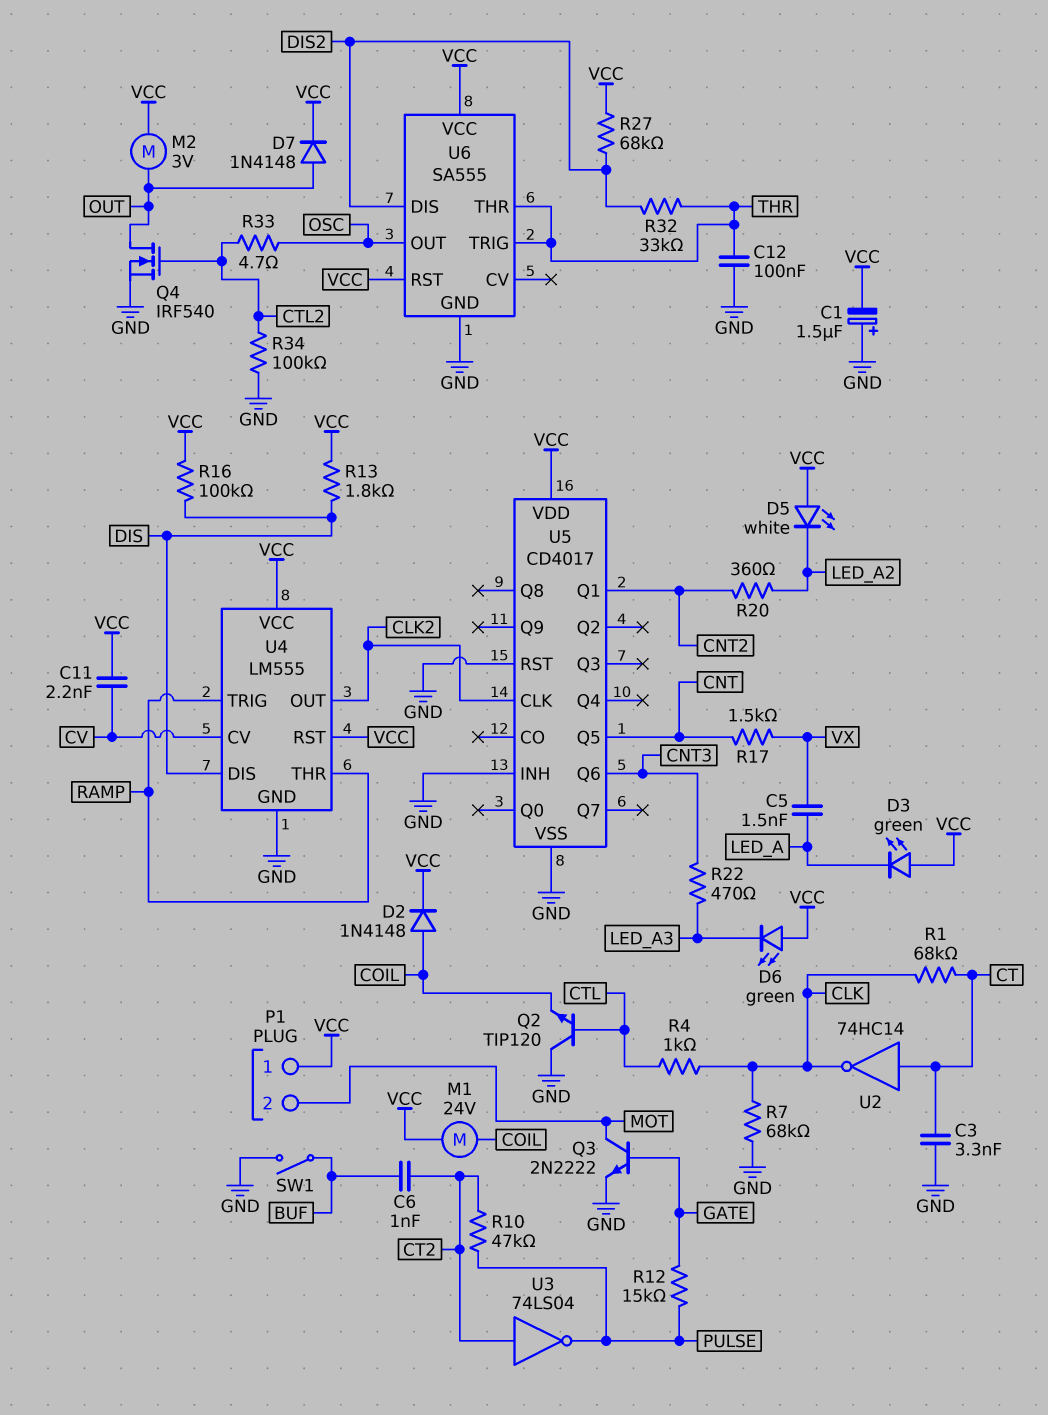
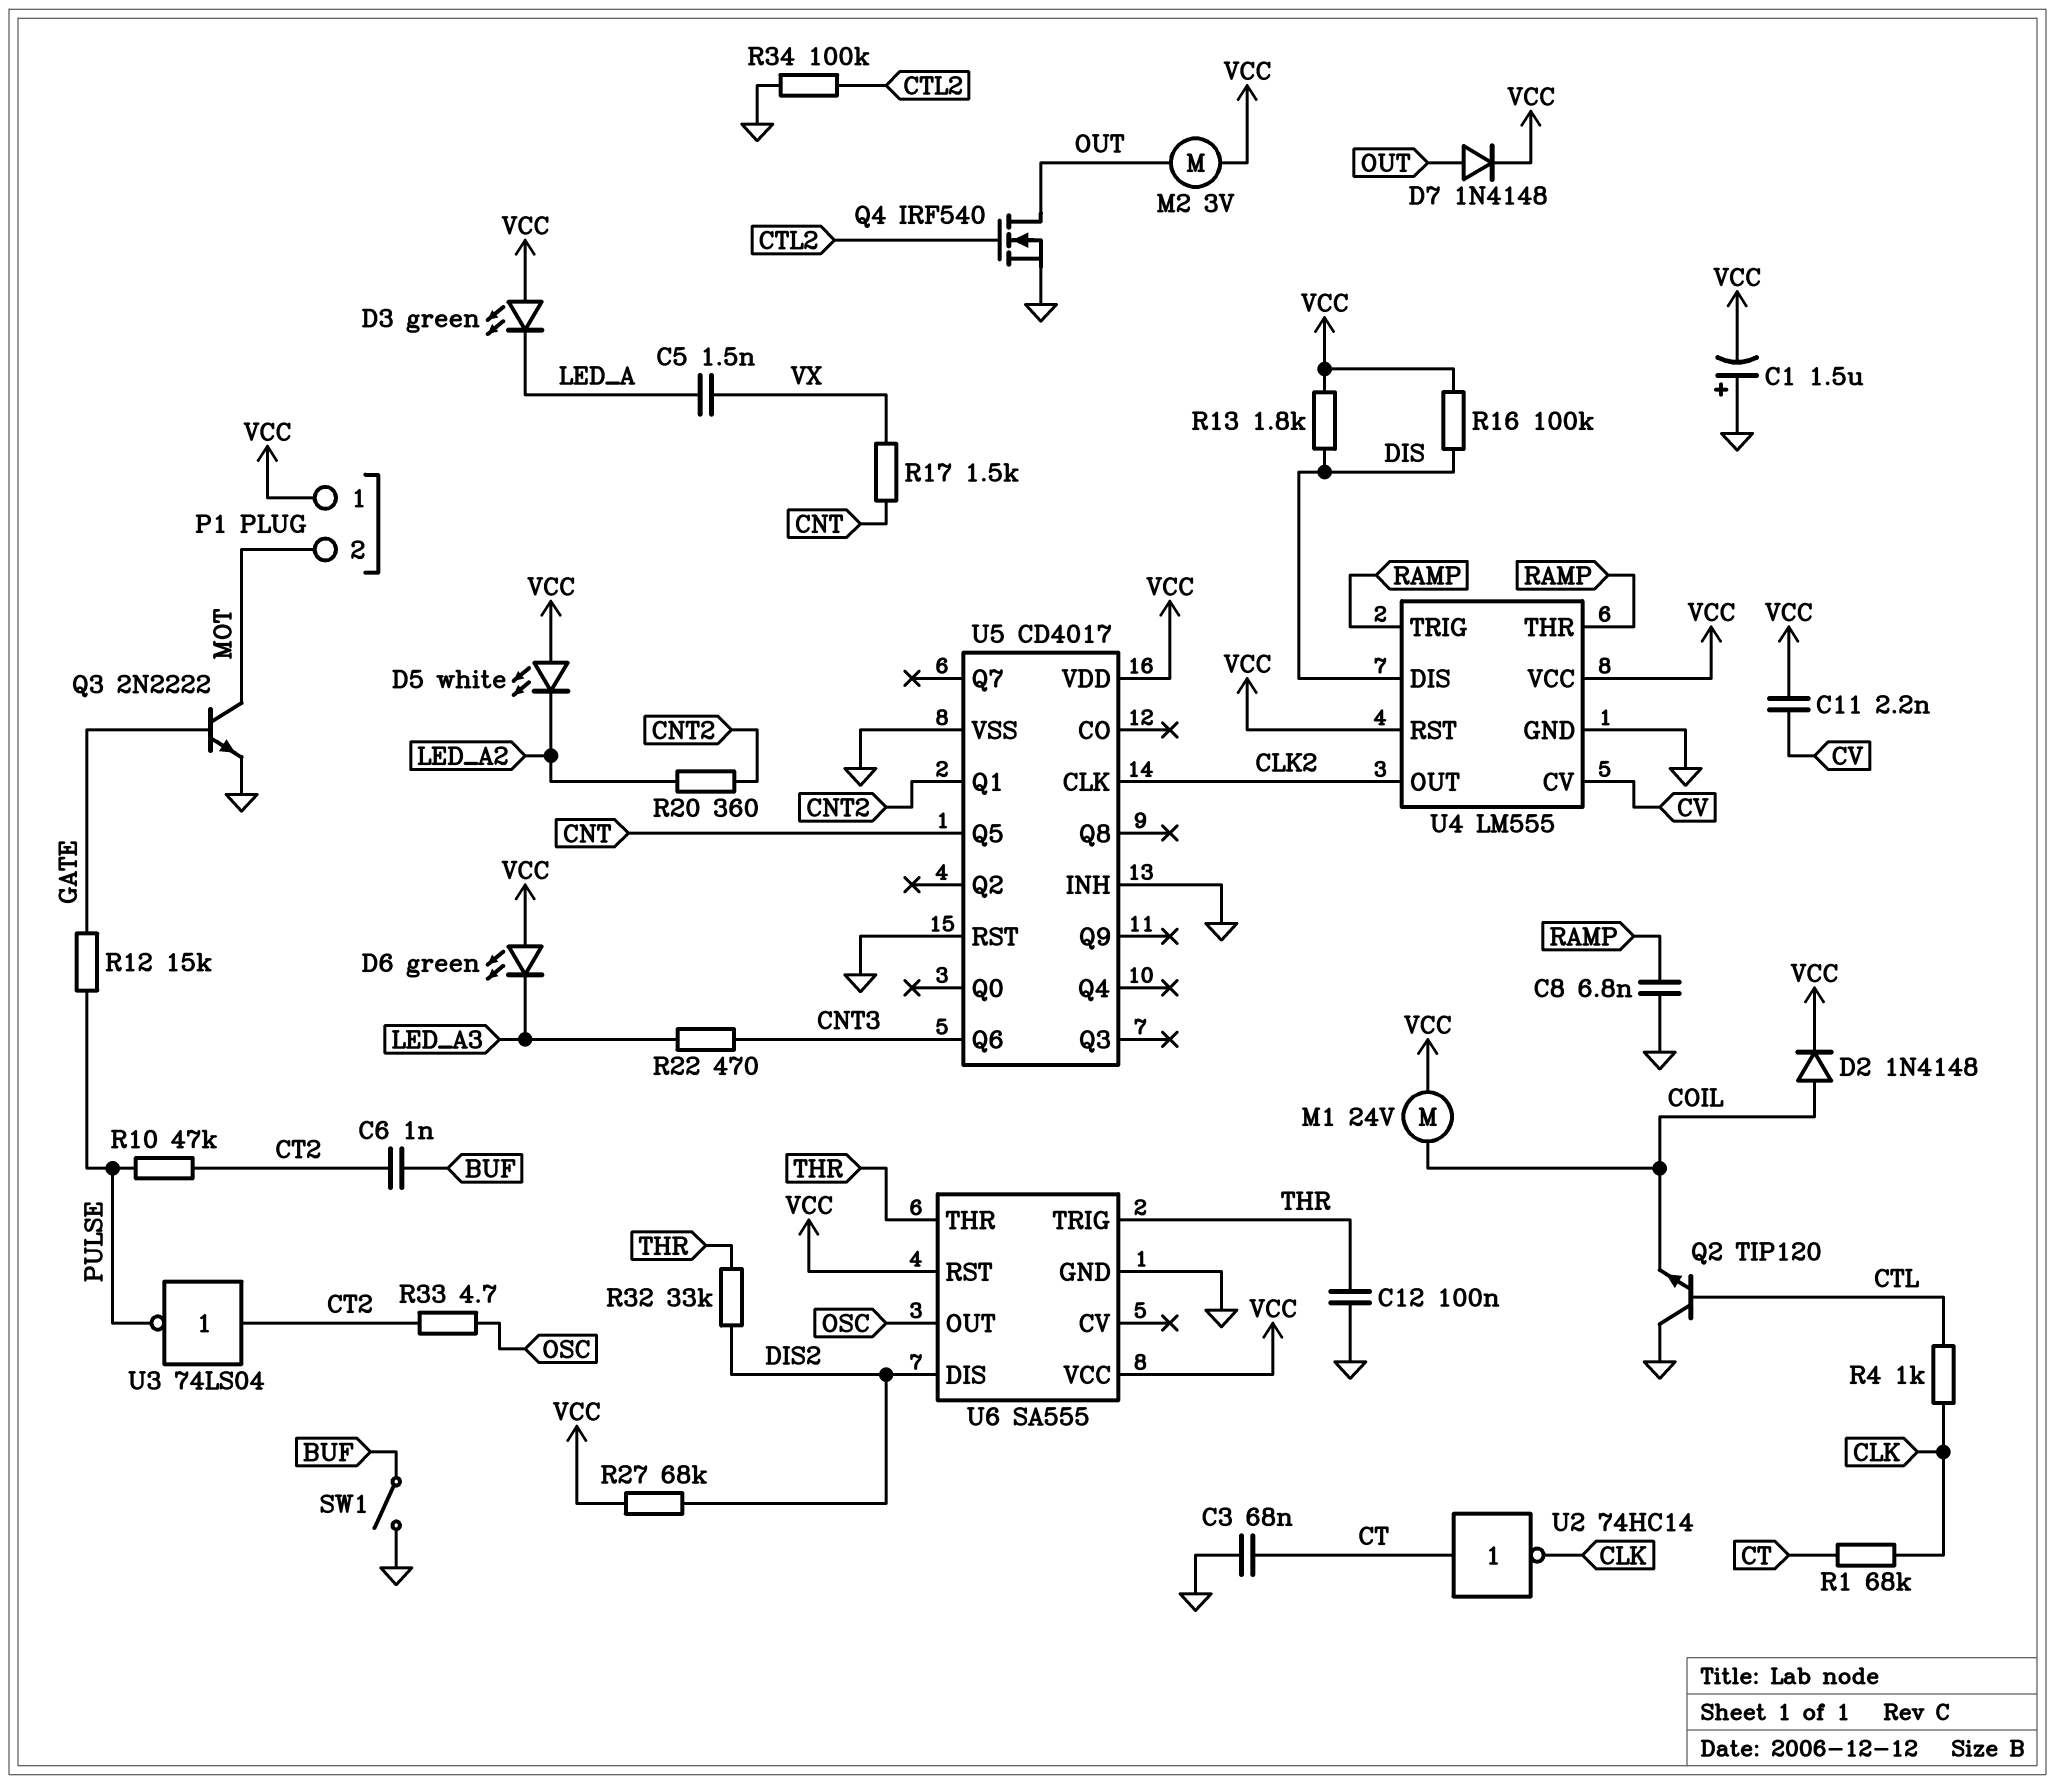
C3: 3.3nF (CT, GND) -> 68nF (CT, GND)
C8: none -> 6.8nF (GND, RAMP)
R7: 68k (CLK, GND) -> none
R33: 4.7 (CTL2, OSC) -> 4.7 (CT2, OSC)

